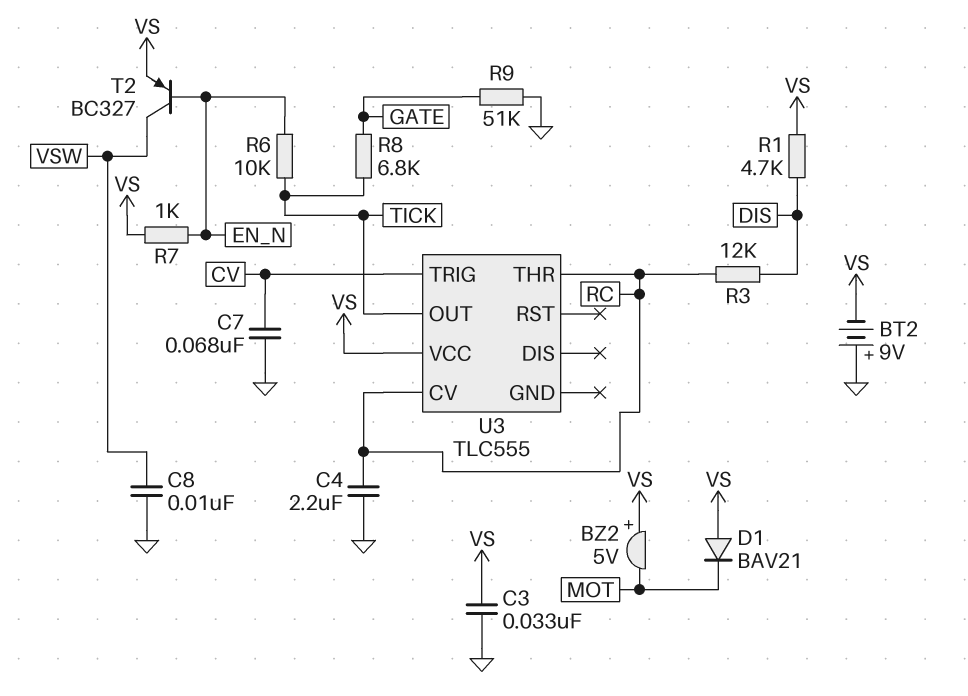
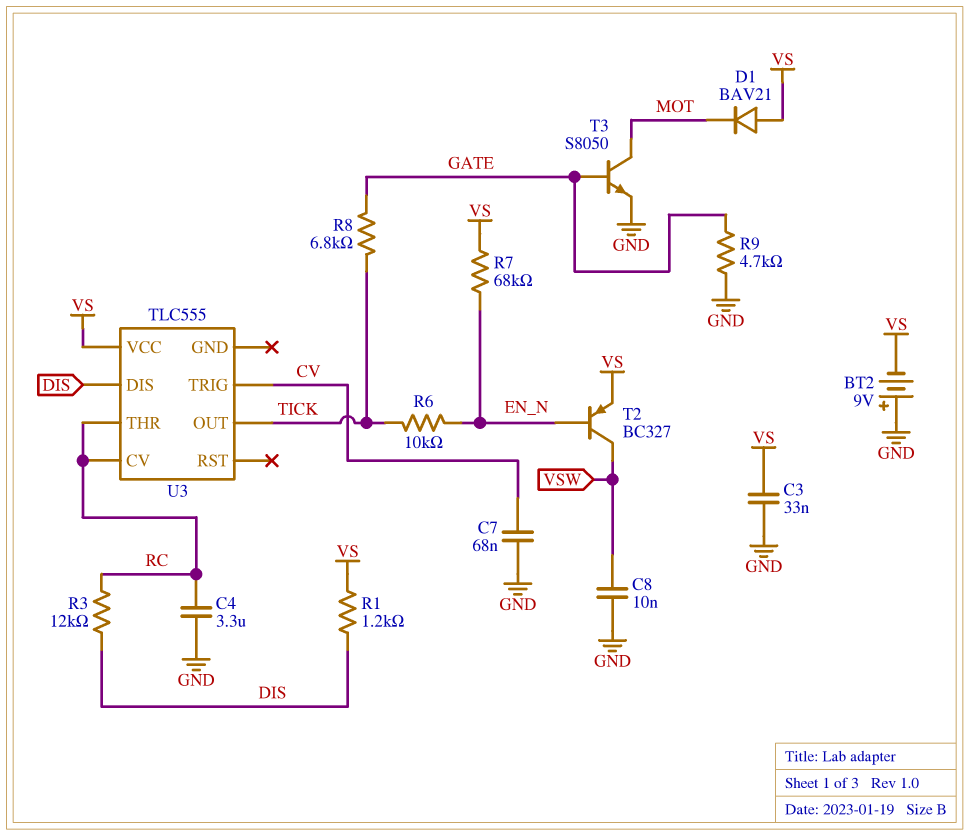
BZ2: buzzer 5V (plus VS, minus MOT) -> none
C4: 2.2uF (GND, RC) -> 3.3uF (GND, RC)
R1: 4.7k (DIS, VS) -> 1.2k (DIS, VS)
R7: 1k (EN_N, VS) -> 68k (EN_N, VS)
R9: 51k (GATE, GND) -> 4.7k (GATE, GND)
T3: none -> NPN S8050 (B GATE, C MOT, E GND)
U3 pin DIS: none -> DIS

